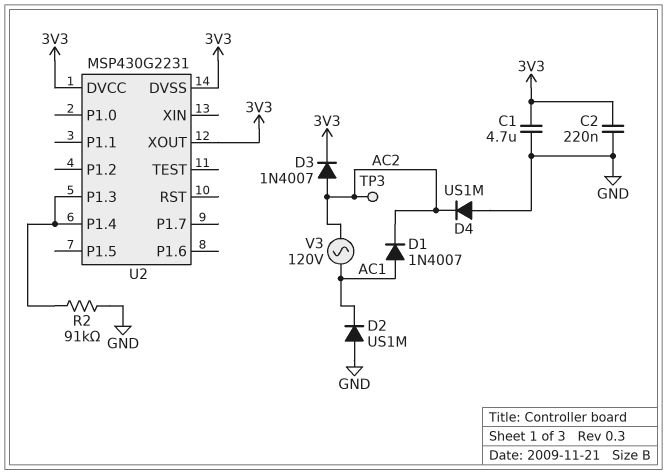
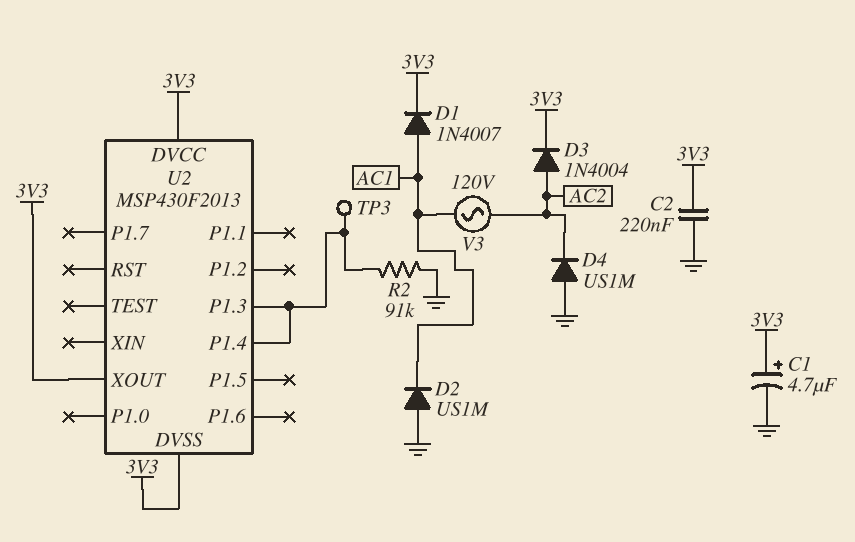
C1: 4.7uF (3V3, GND) -> 4.7uF (plus 3V3, minus GND)
D1: diode 1N4007 (A AC1, K AC2) -> diode 1N4007 (A AC1, K 3V3)
D3: diode 1N4007 (A AC2, K 3V3) -> diode 1N4004 (A AC2, K 3V3)
TP3: test point (AC2) -> test point (U2/P1.3)
U2: MSP430G2231 -> MSP430F2013

